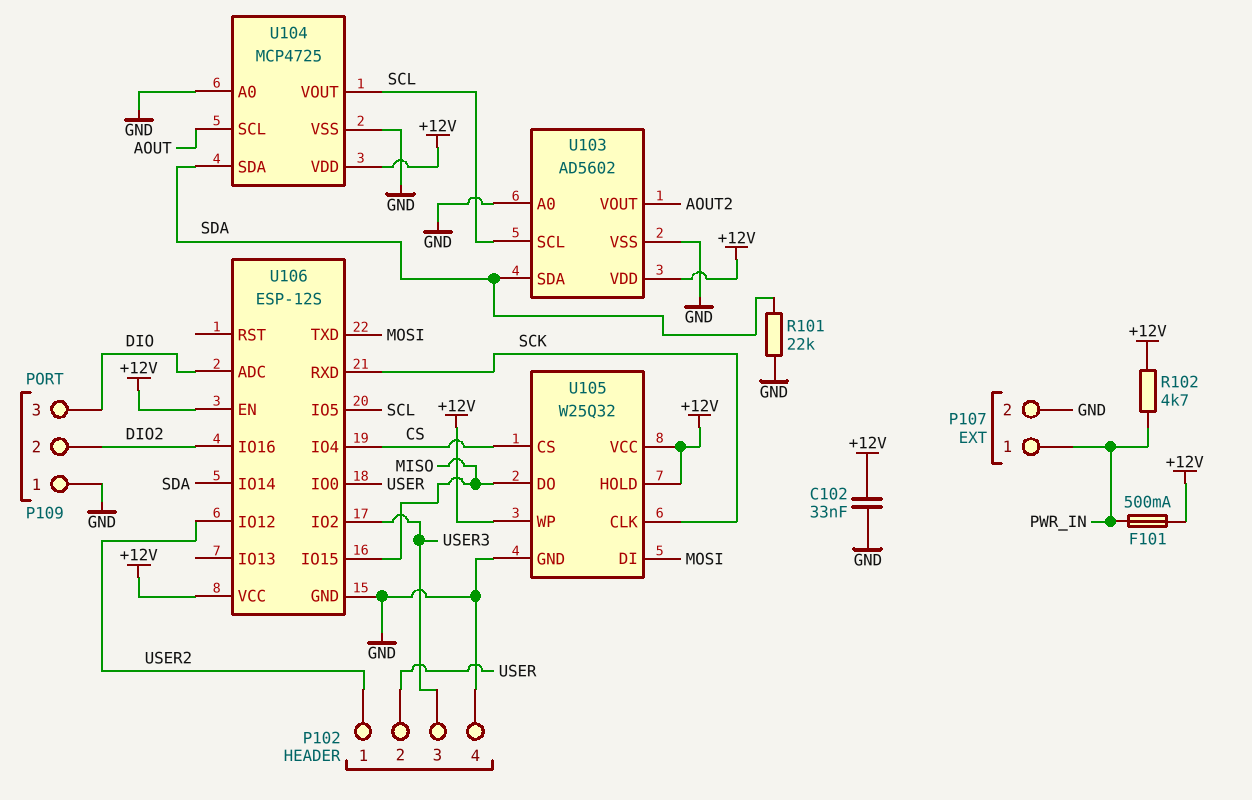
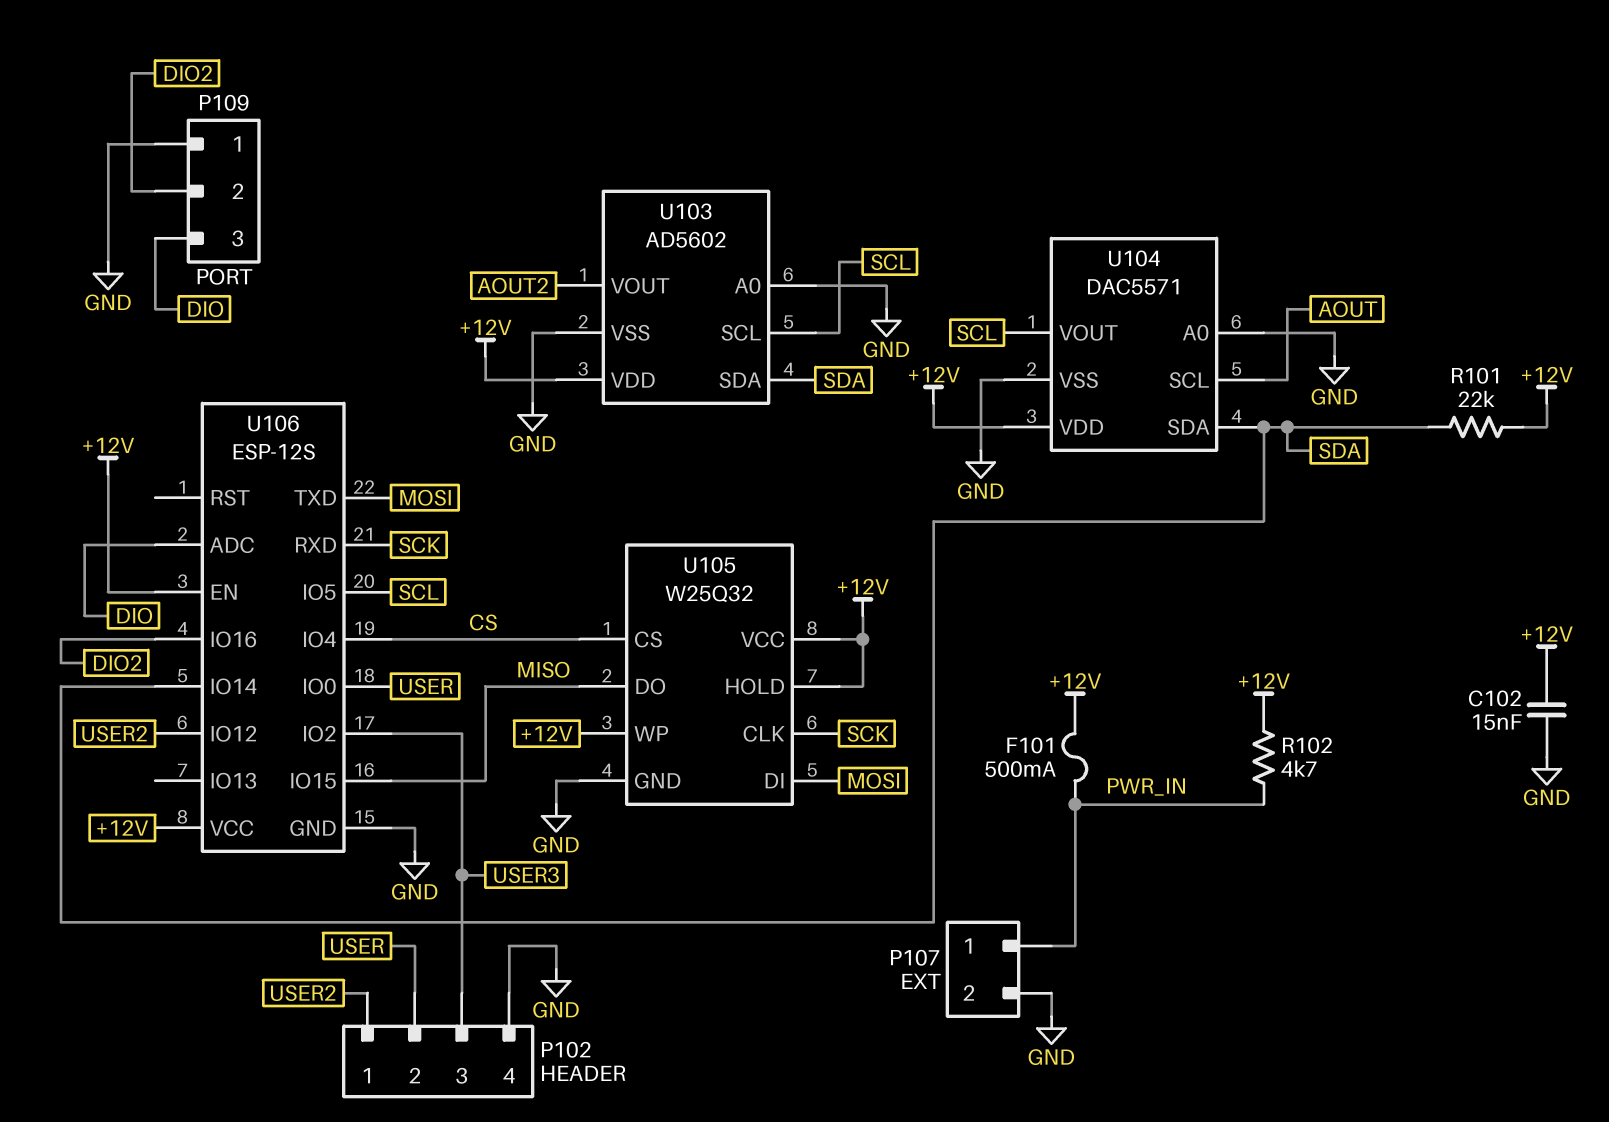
C102: 33nF (+12V, GND) -> 15nF (+12V, GND)
R101: 22k (GND, SDA) -> 22k (+12V, SDA)
U104: MCP4725 -> DAC5571

